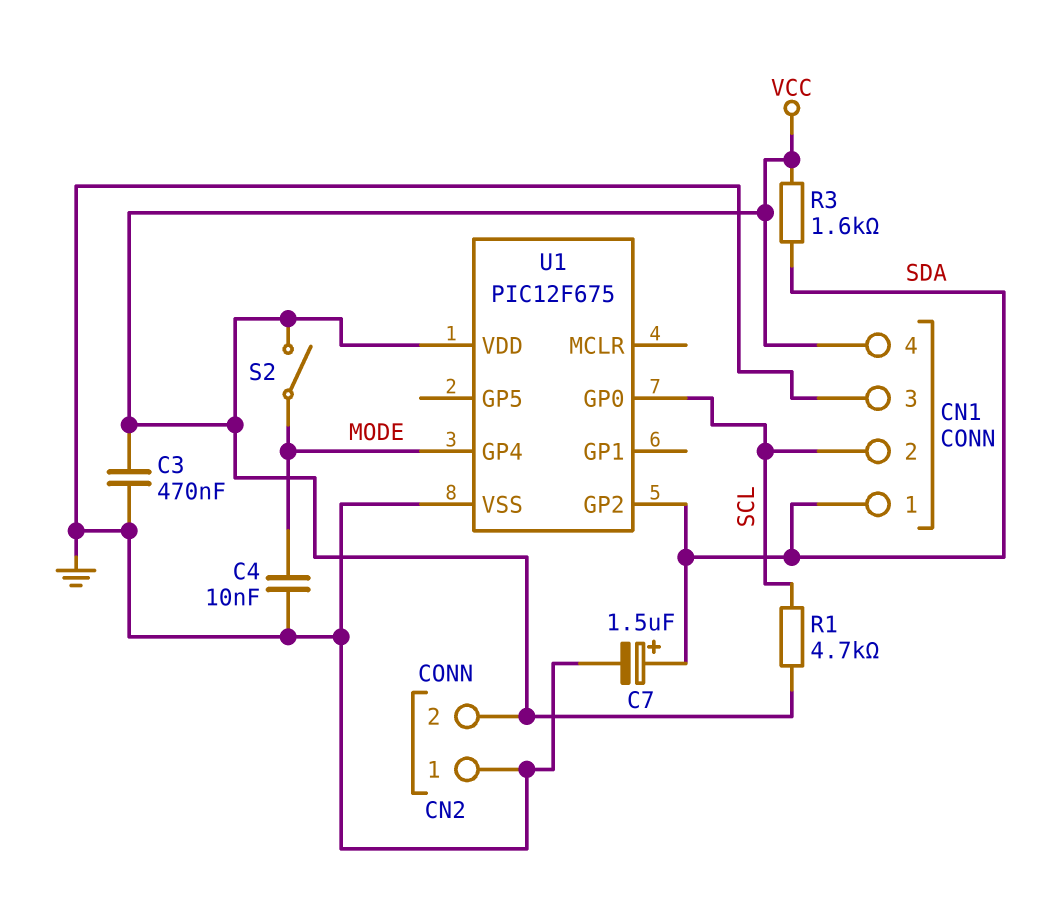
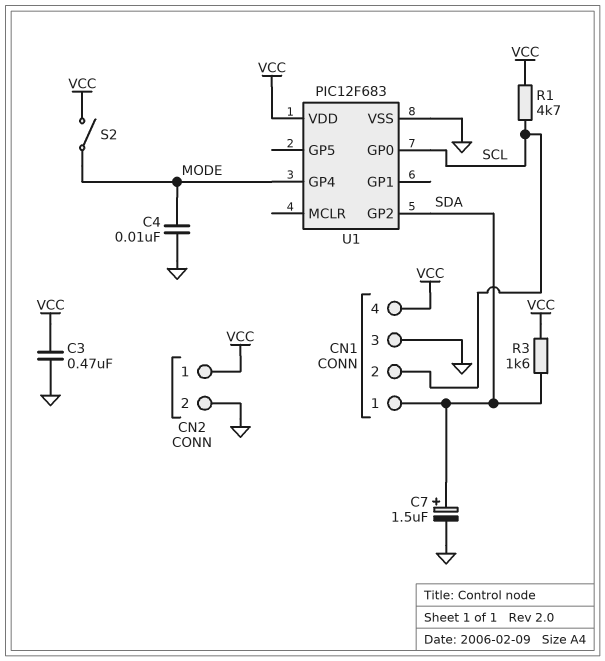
CN2 pin 1: GND -> VCC
CN2 pin 2: VCC -> GND
U1: PIC12F675 -> PIC12F683

